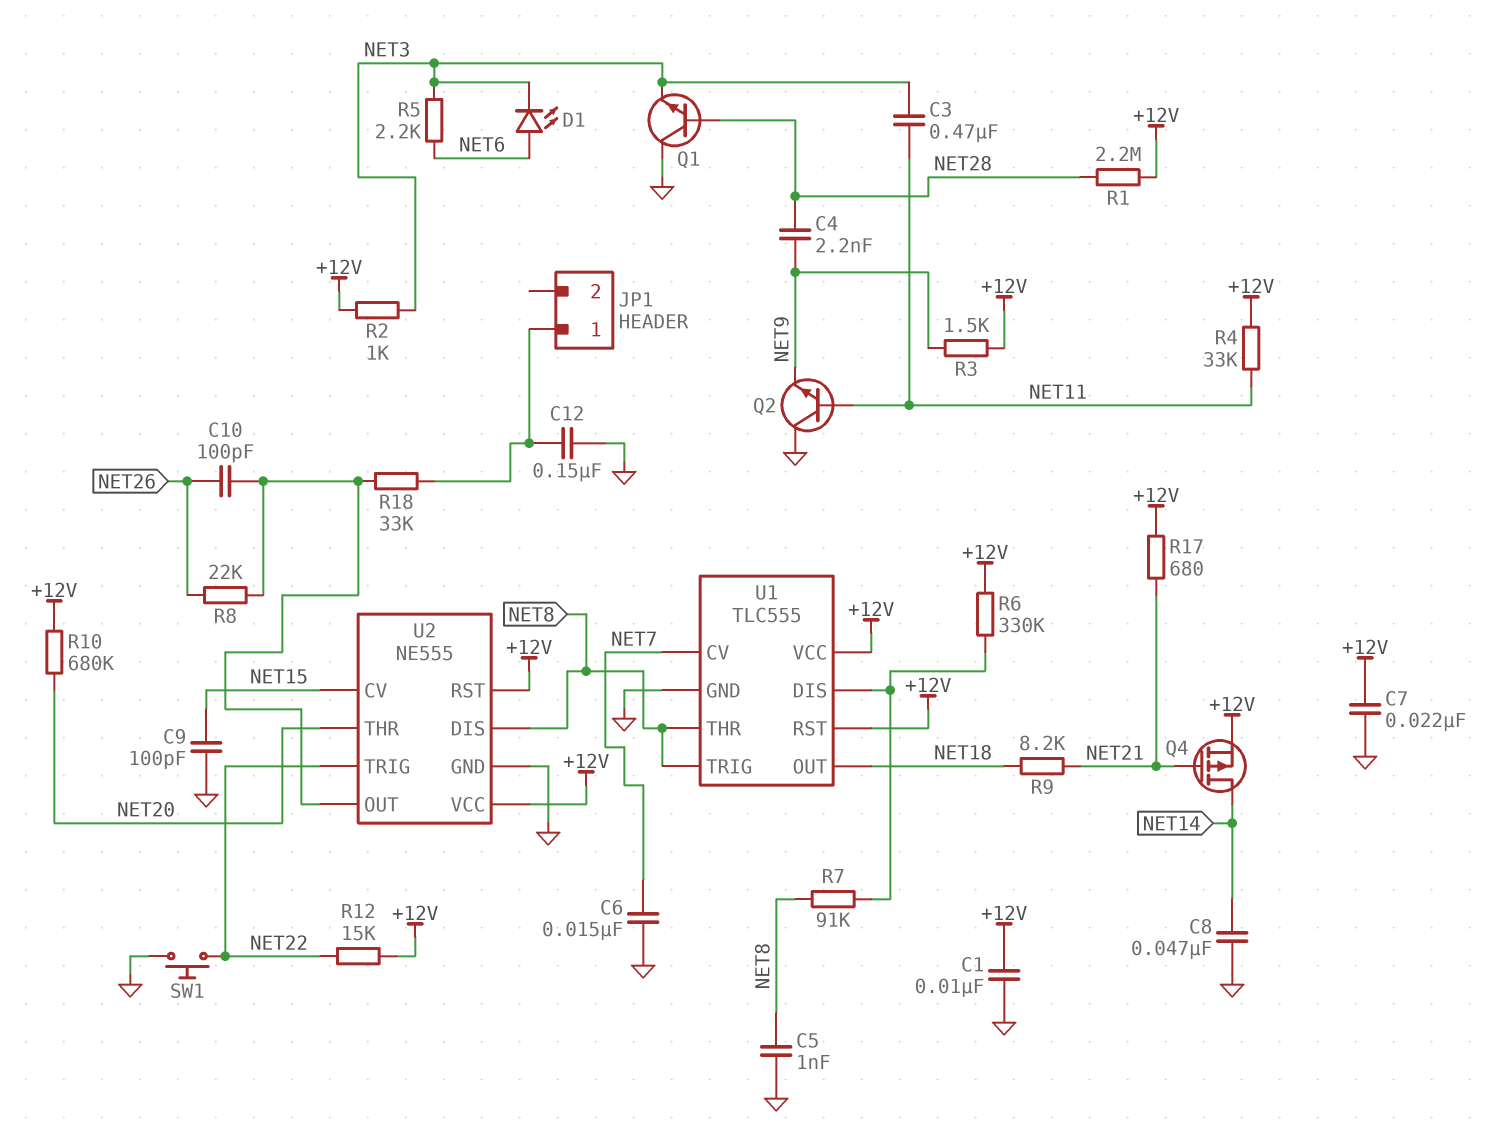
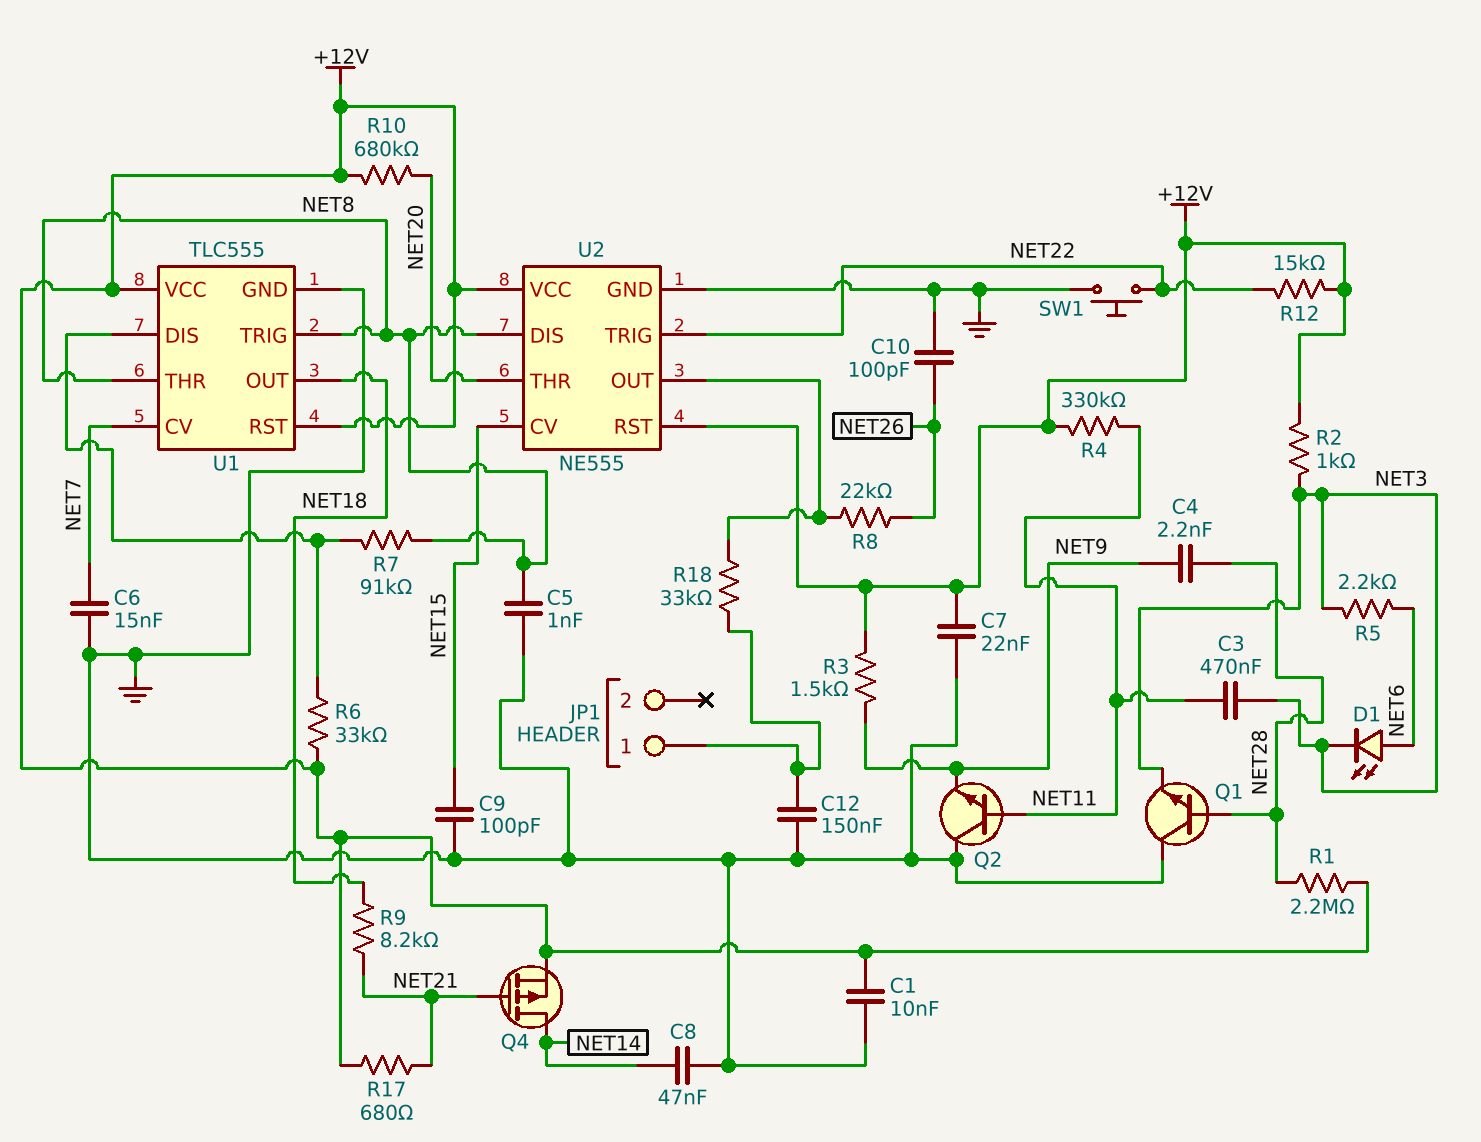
C10: 100pF (NET26, U2/OUT) -> 100pF (GND, NET26)
R4: 33k (+12V, NET11) -> 330k (+12V, NET11)
R6: 330k (+12V, U1/DIS) -> 33k (+12V, U1/DIS)

